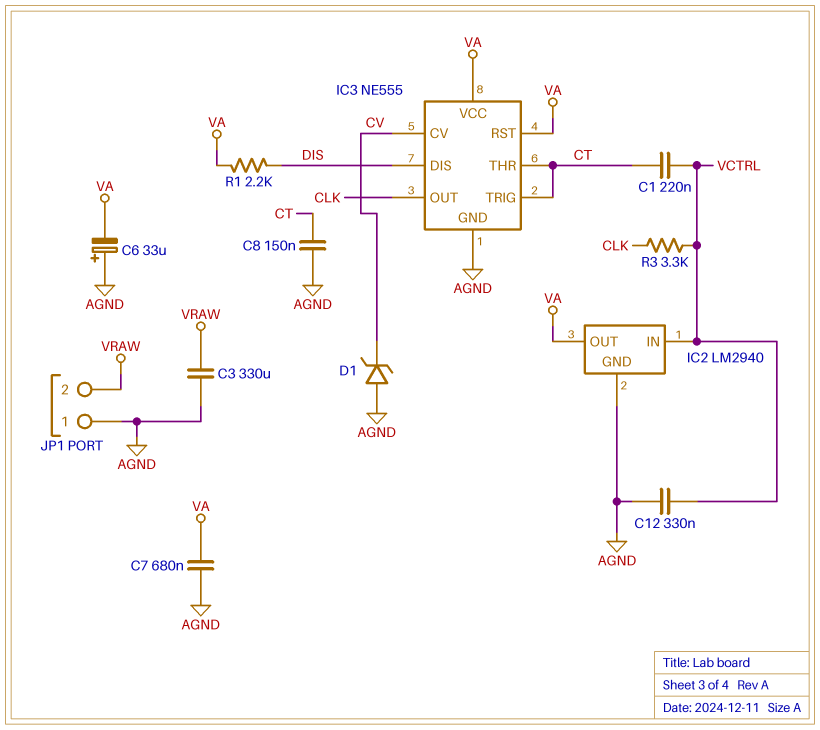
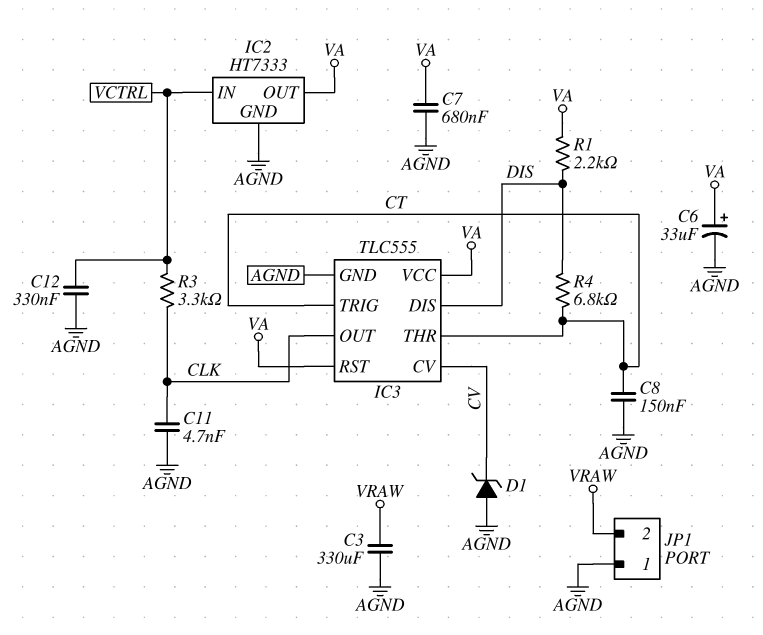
C1: 220nF (CT, VCTRL) -> none
C6: 33uF (plus AGND, minus VA) -> 33uF (plus VA, minus AGND)
C11: none -> 4.7nF (AGND, CLK)
IC2: LM2940 -> HT7333
IC3: NE555 -> TLC555
R4: none -> 6.8k (CT, DIS)

